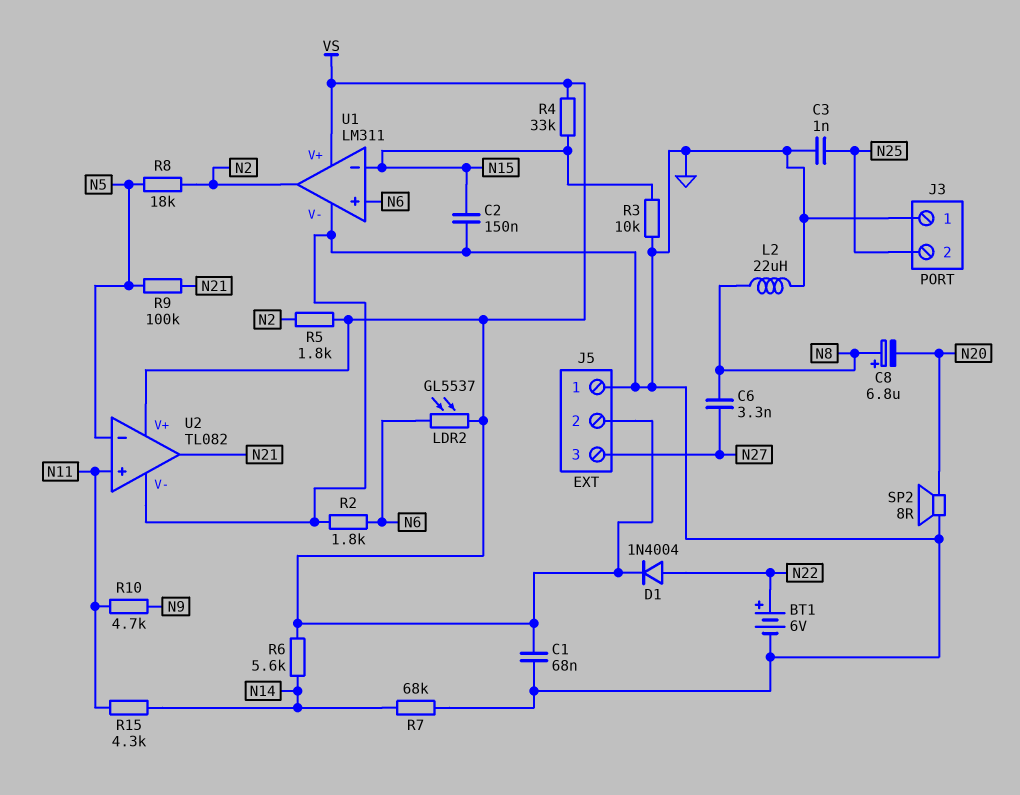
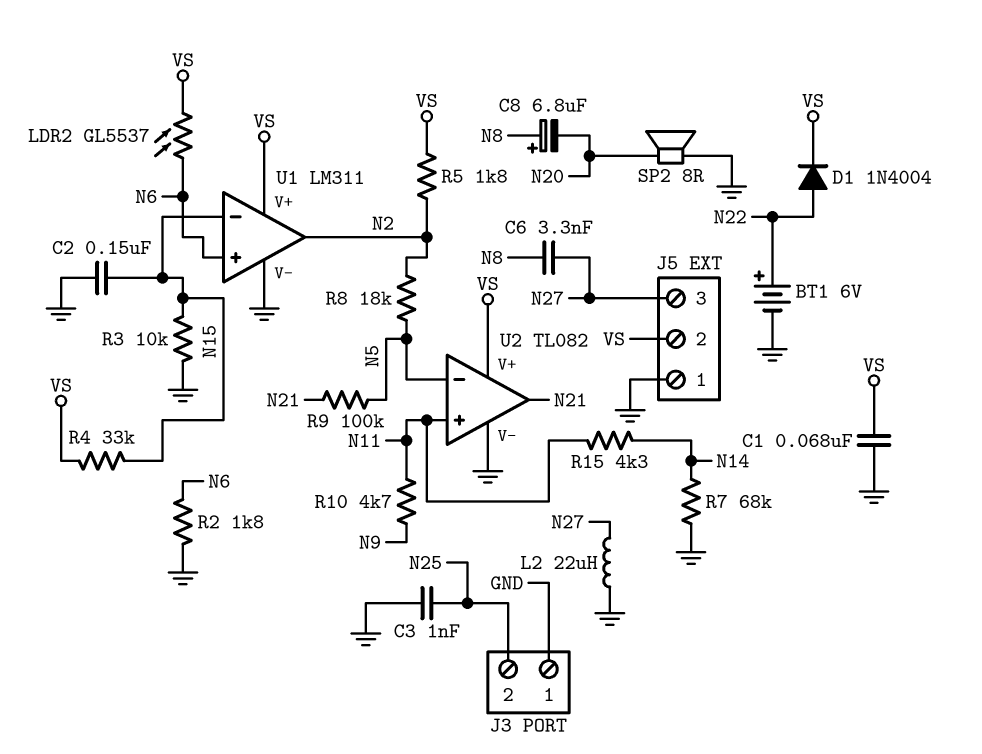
L2: 22uH (GND, N8) -> 22uH (GND, N27)
R6: 5.6k (N14, VS) -> none

